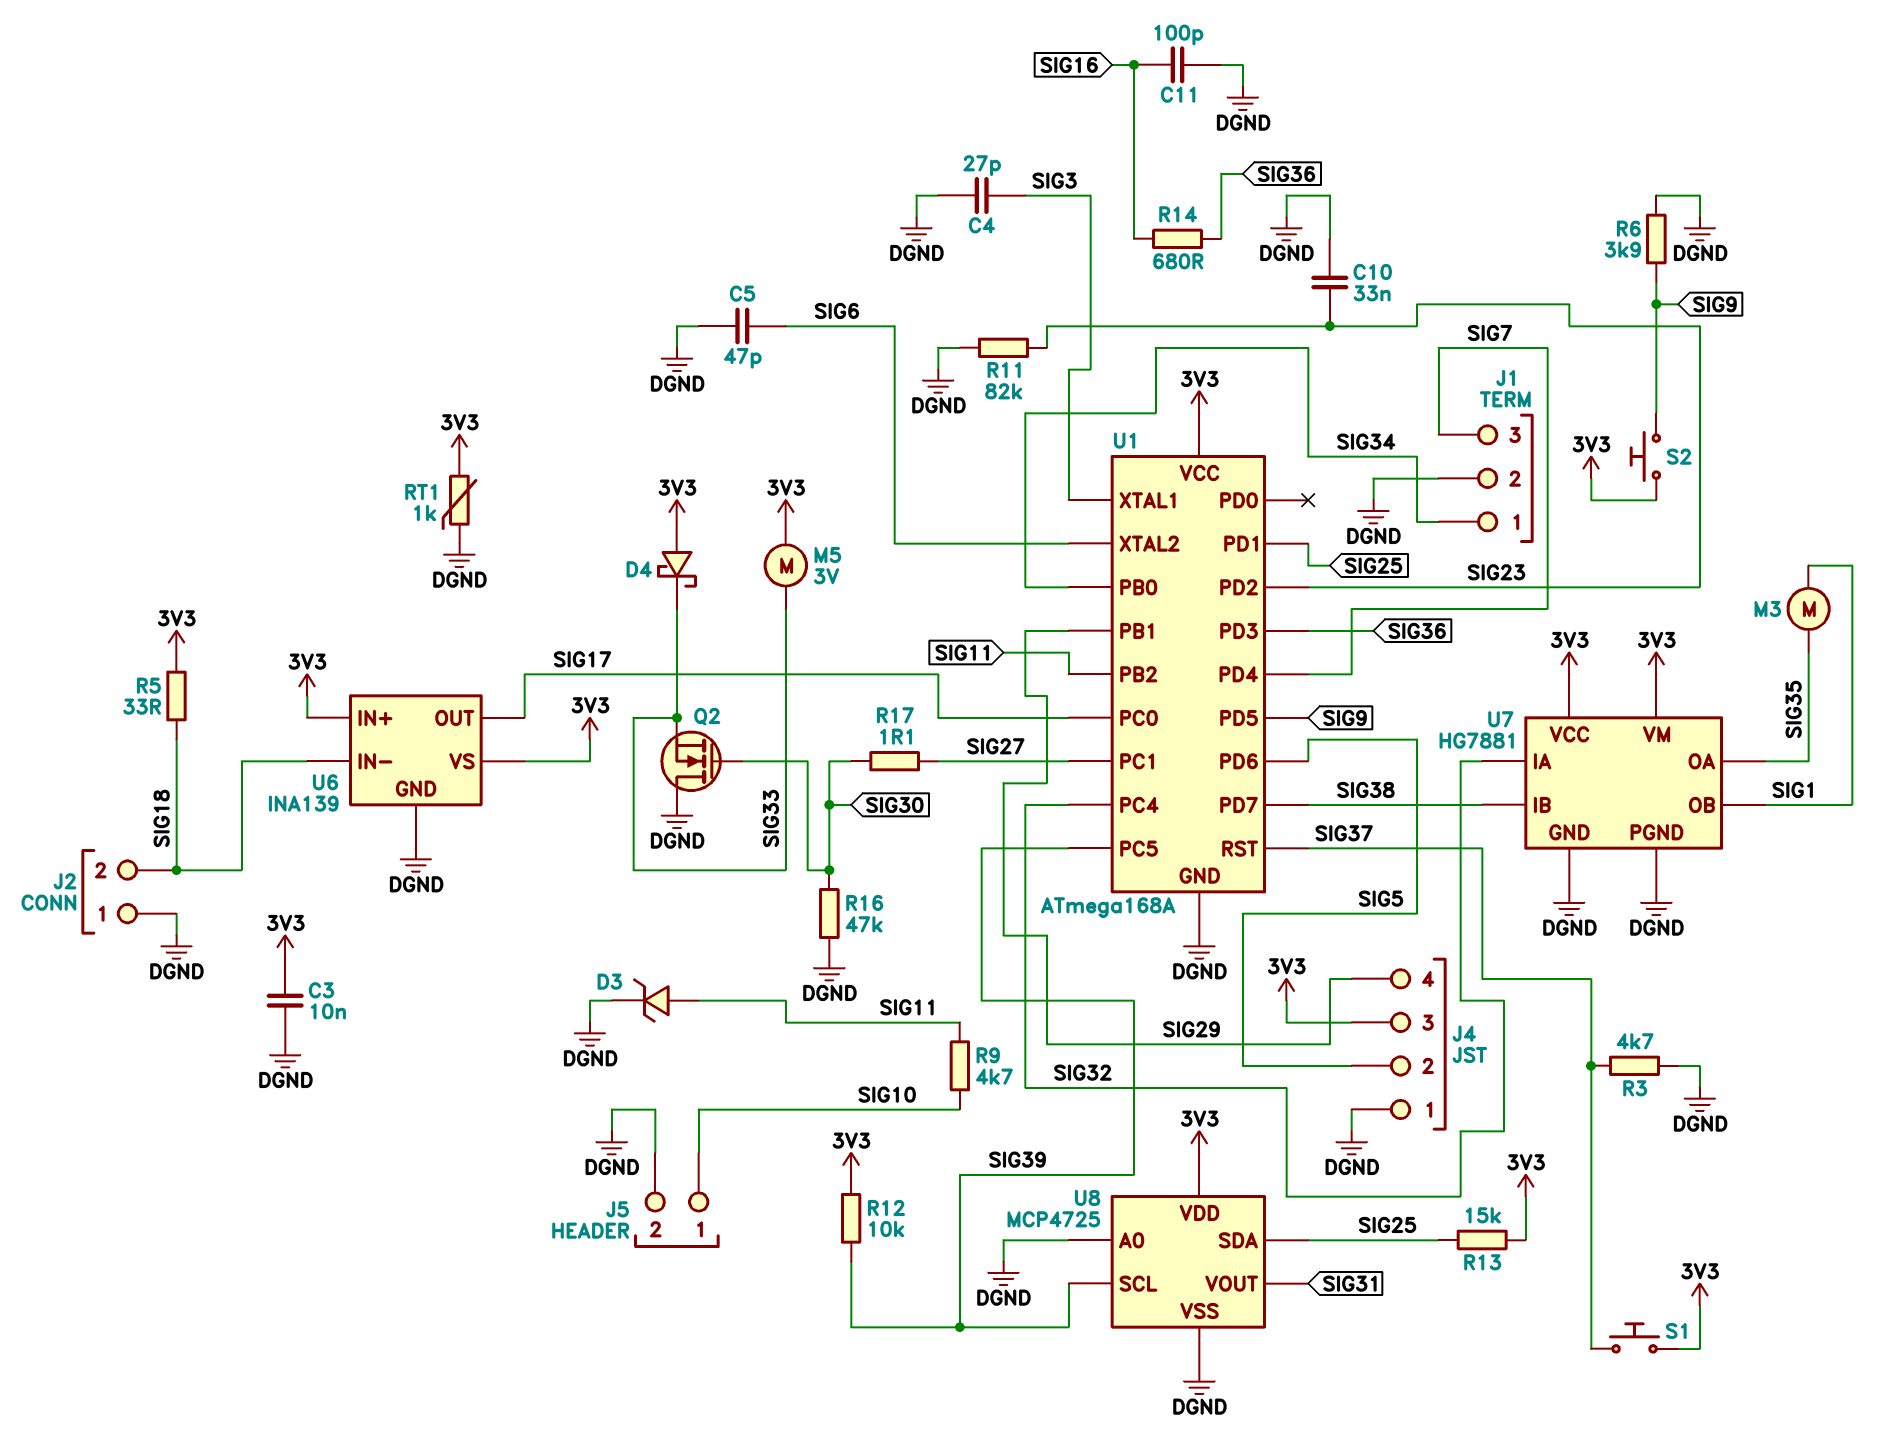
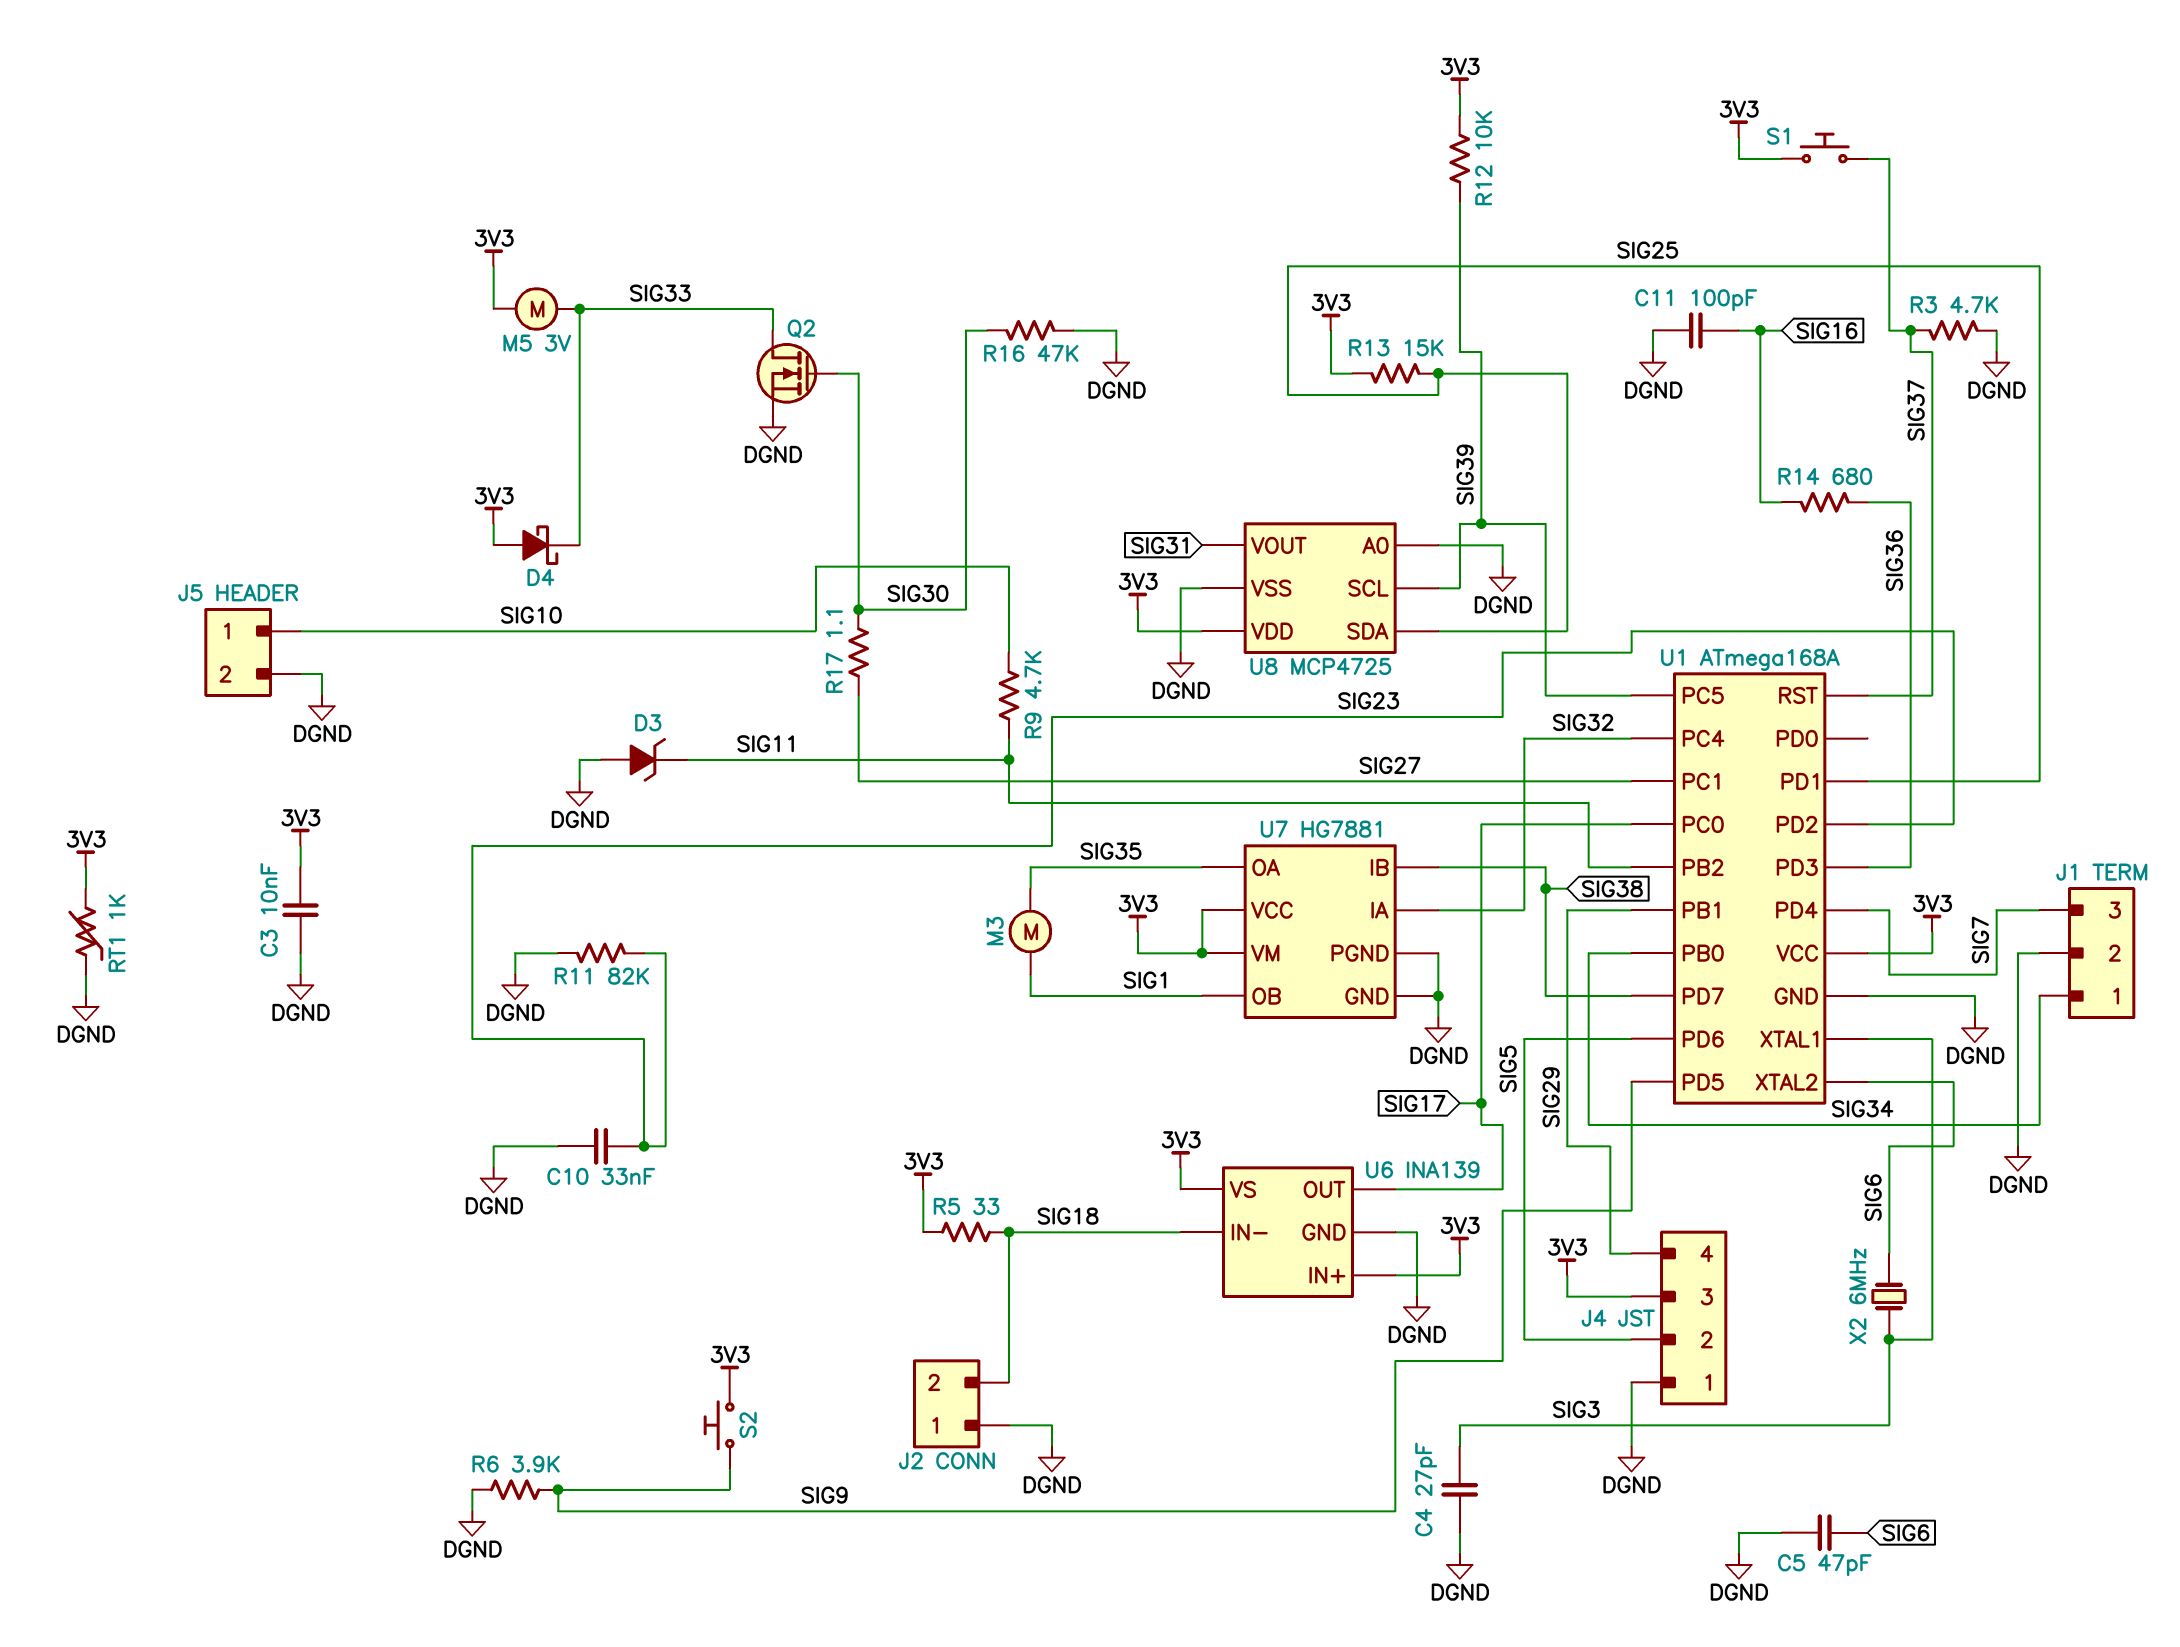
D3: zener (A SIG11, K DGND) -> zener (A DGND, K SIG11)
Q2: NMOS (G SIG30, D DGND, S SIG33) -> NMOS (G SIG30, D SIG33, S DGND)
X2: none -> 6MHz (SIG3, SIG6)

